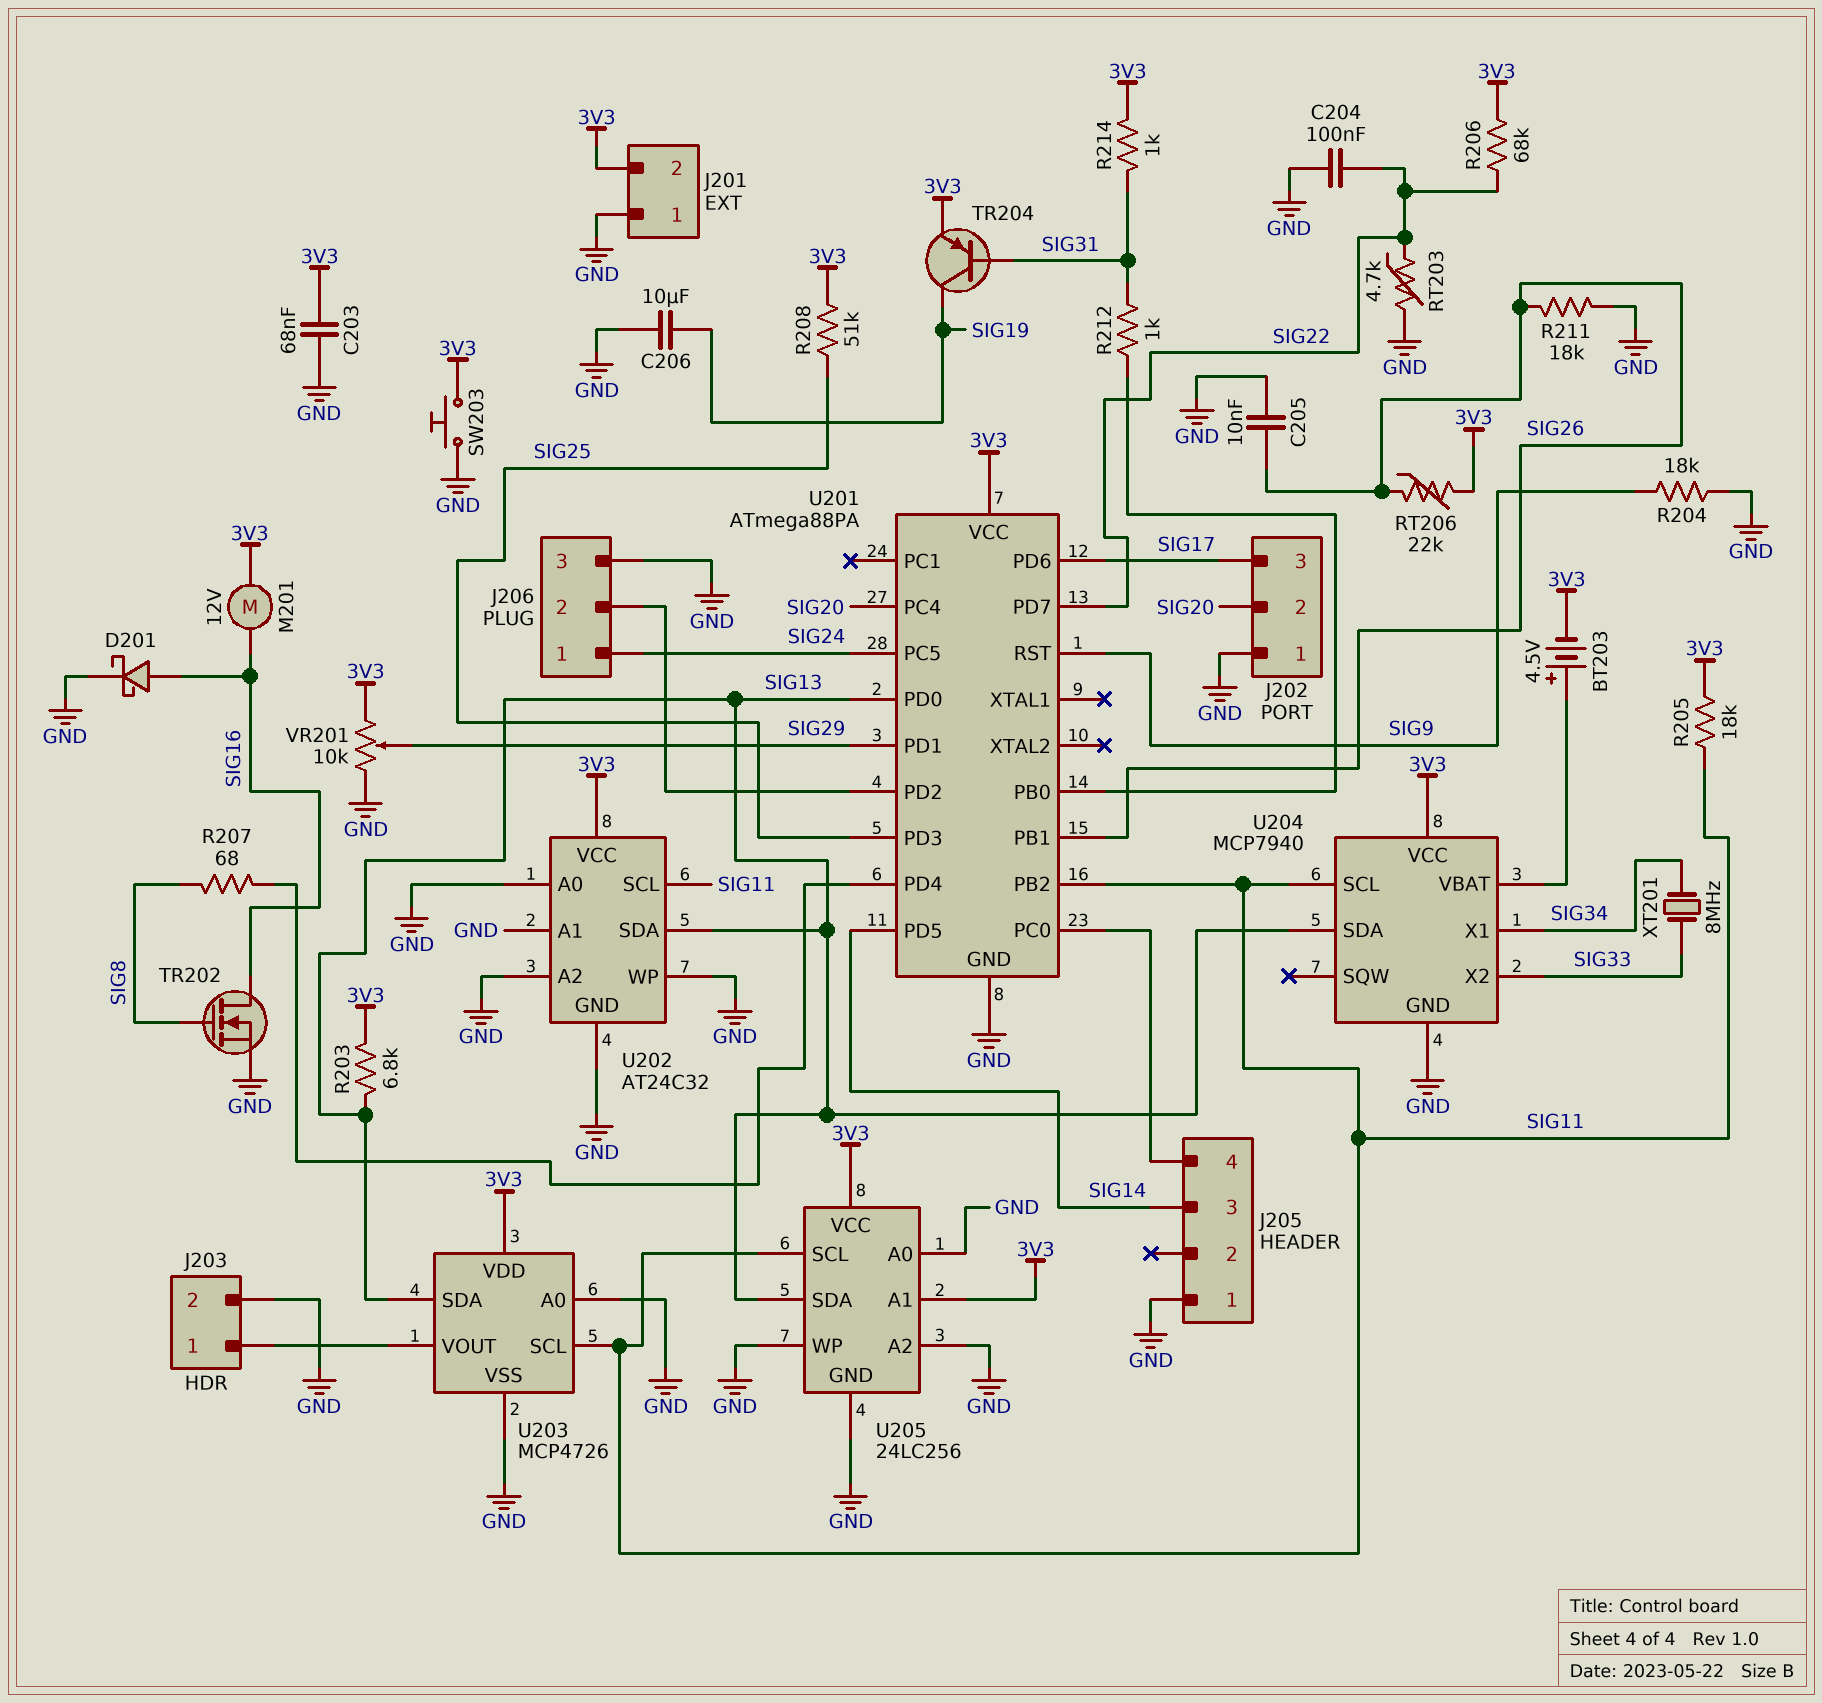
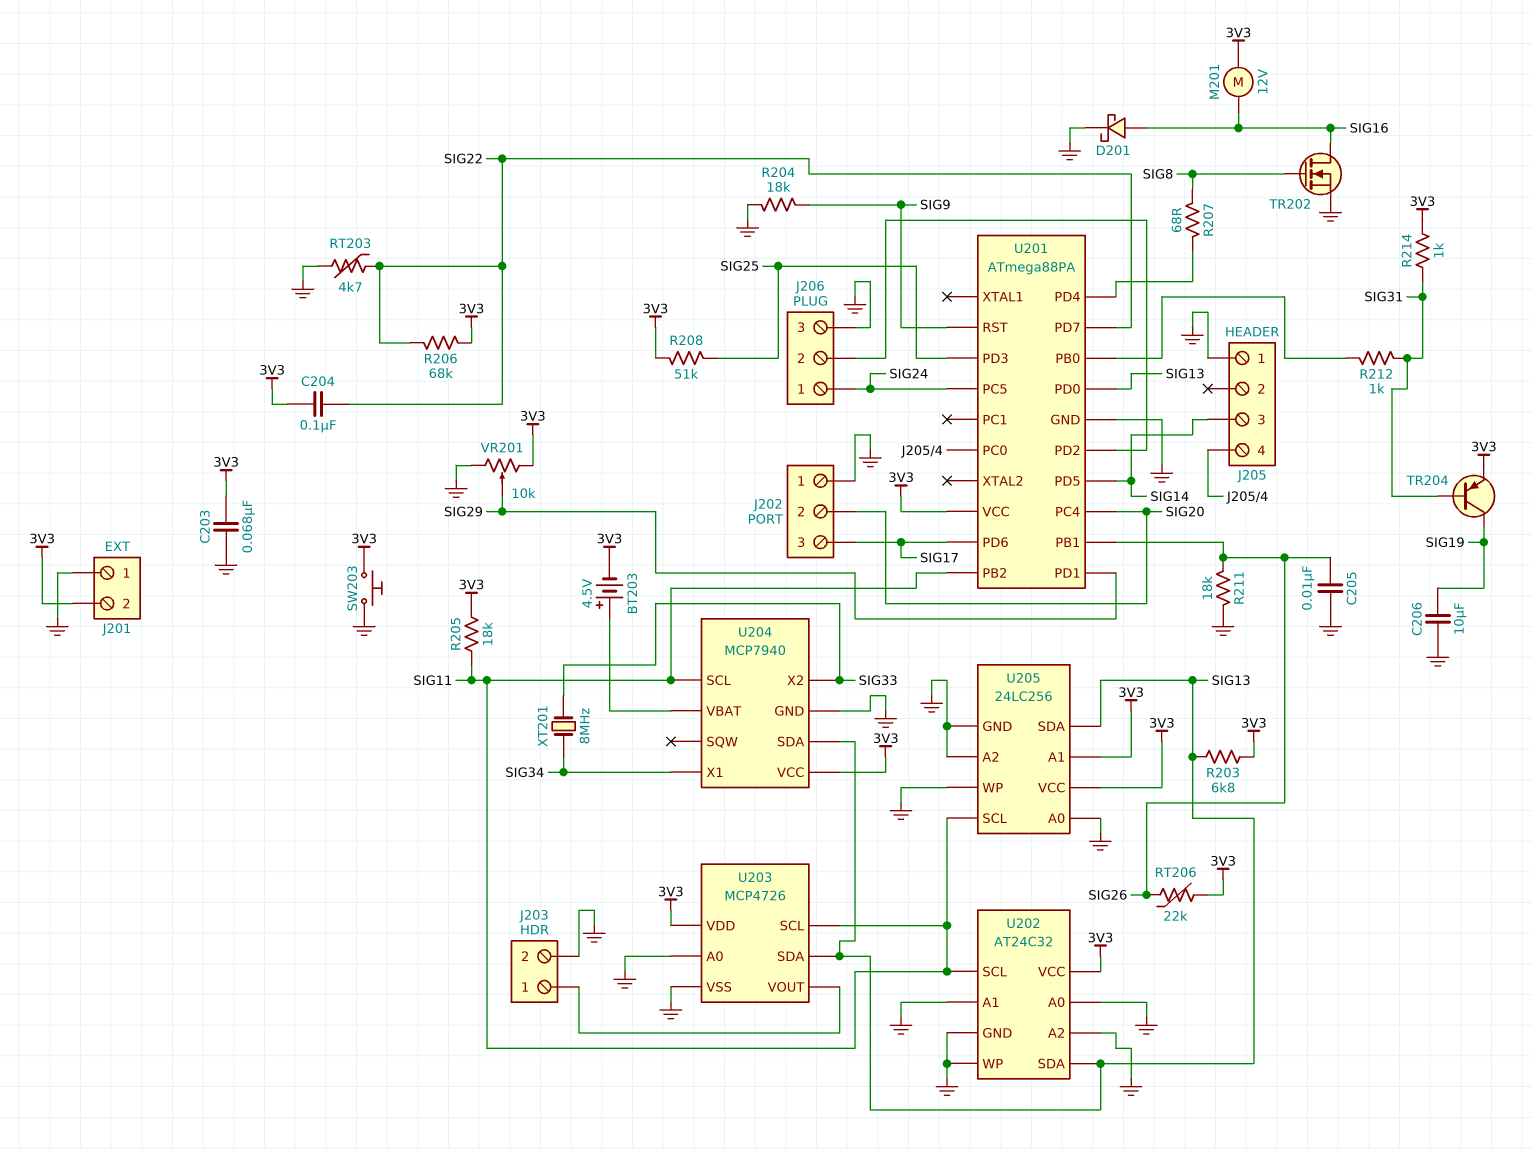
C204: 100nF (GND, SIG22) -> 100nF (3V3, SIG22)

